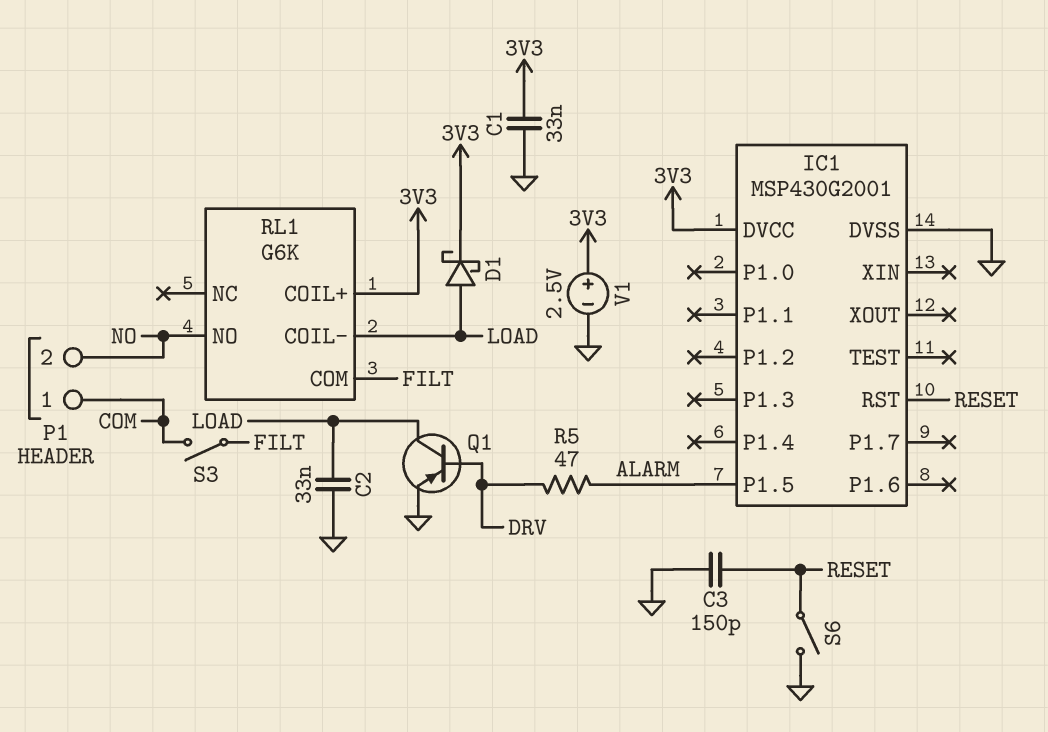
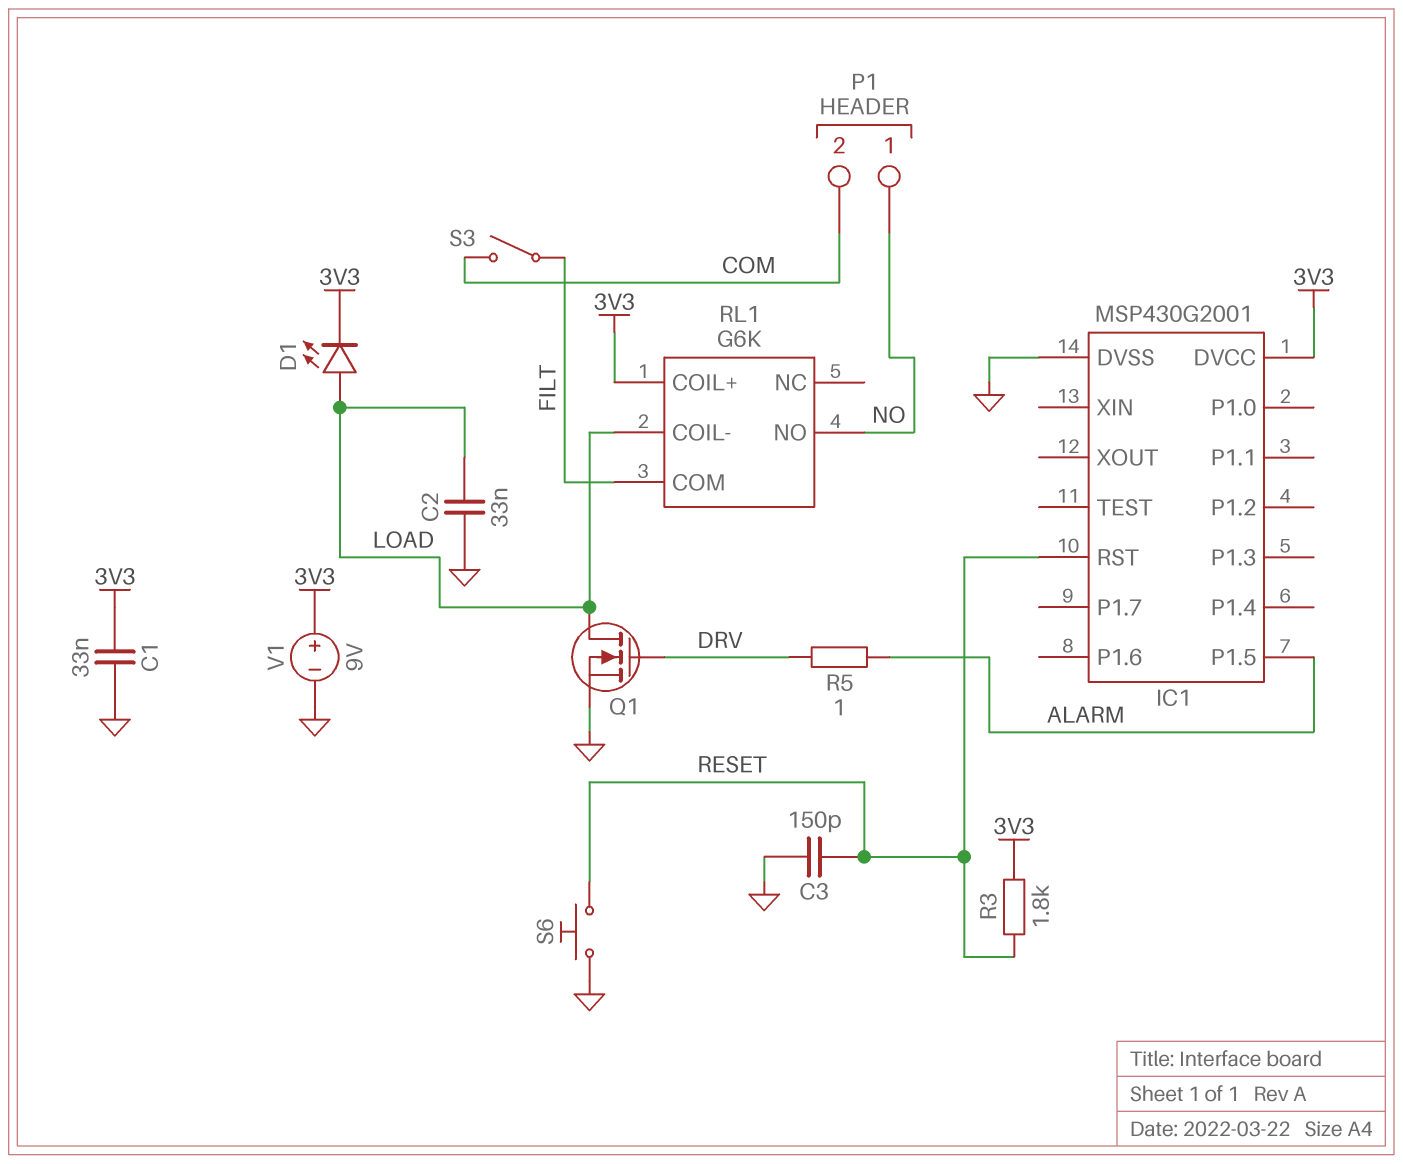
D1: schottky (A LOAD, K 3V3) -> LED (A LOAD, K 3V3)
P1 pin 1: COM -> NO
P1 pin 2: NO -> COM
Q1: PNP (B DRV, C LOAD, E GND) -> NMOS (G DRV, D LOAD, S GND)
R3: none -> 1.8k (3V3, RESET)
R5: 47 (ALARM, DRV) -> 1 (ALARM, DRV)
S6: switch (GND, RESET) -> button (GND, RESET)
V1: 2.5V (plus 3V3, minus GND) -> 9V (plus 3V3, minus GND)

